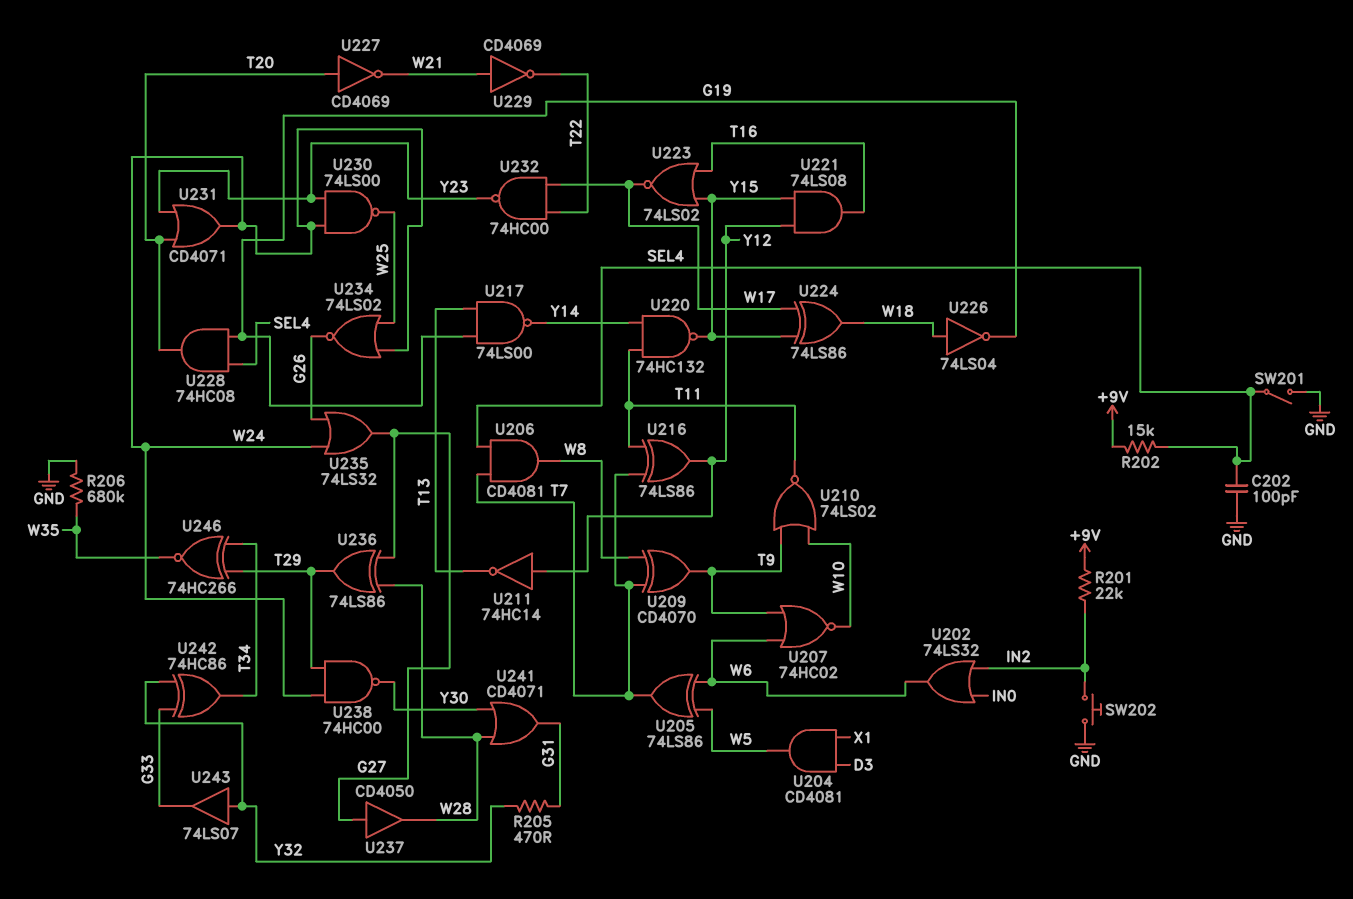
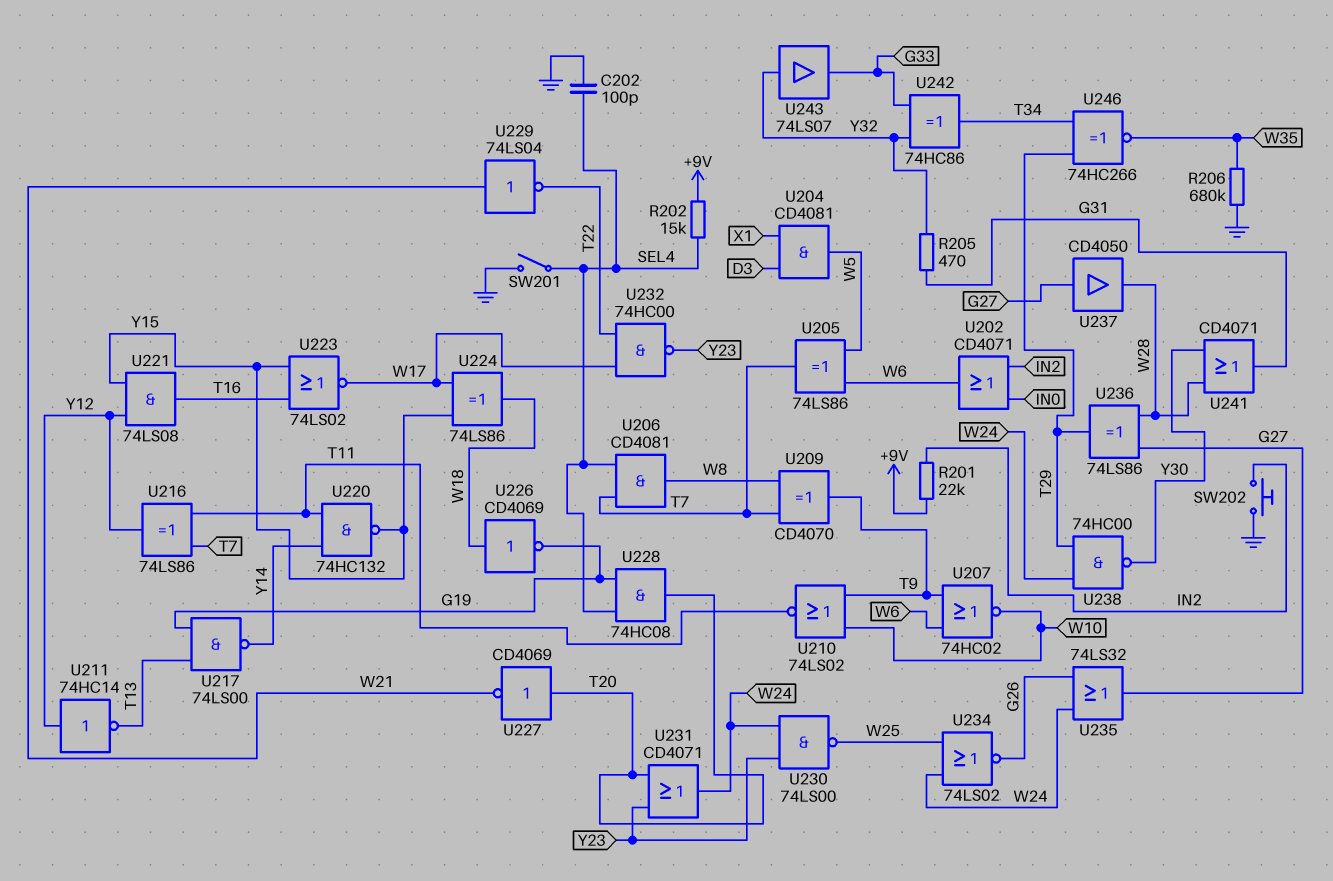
U202: OR 74LS32 (in IN0, in IN2, out W6) -> OR CD4071 (in IN0, in IN2, out W6)
U226: NOT 74LS04 (in W18, out G19) -> NOT CD4069 (in W18, out G19)
U229: NOT CD4069 (in W21, out T22) -> NOT 74LS04 (in W21, out T22)

